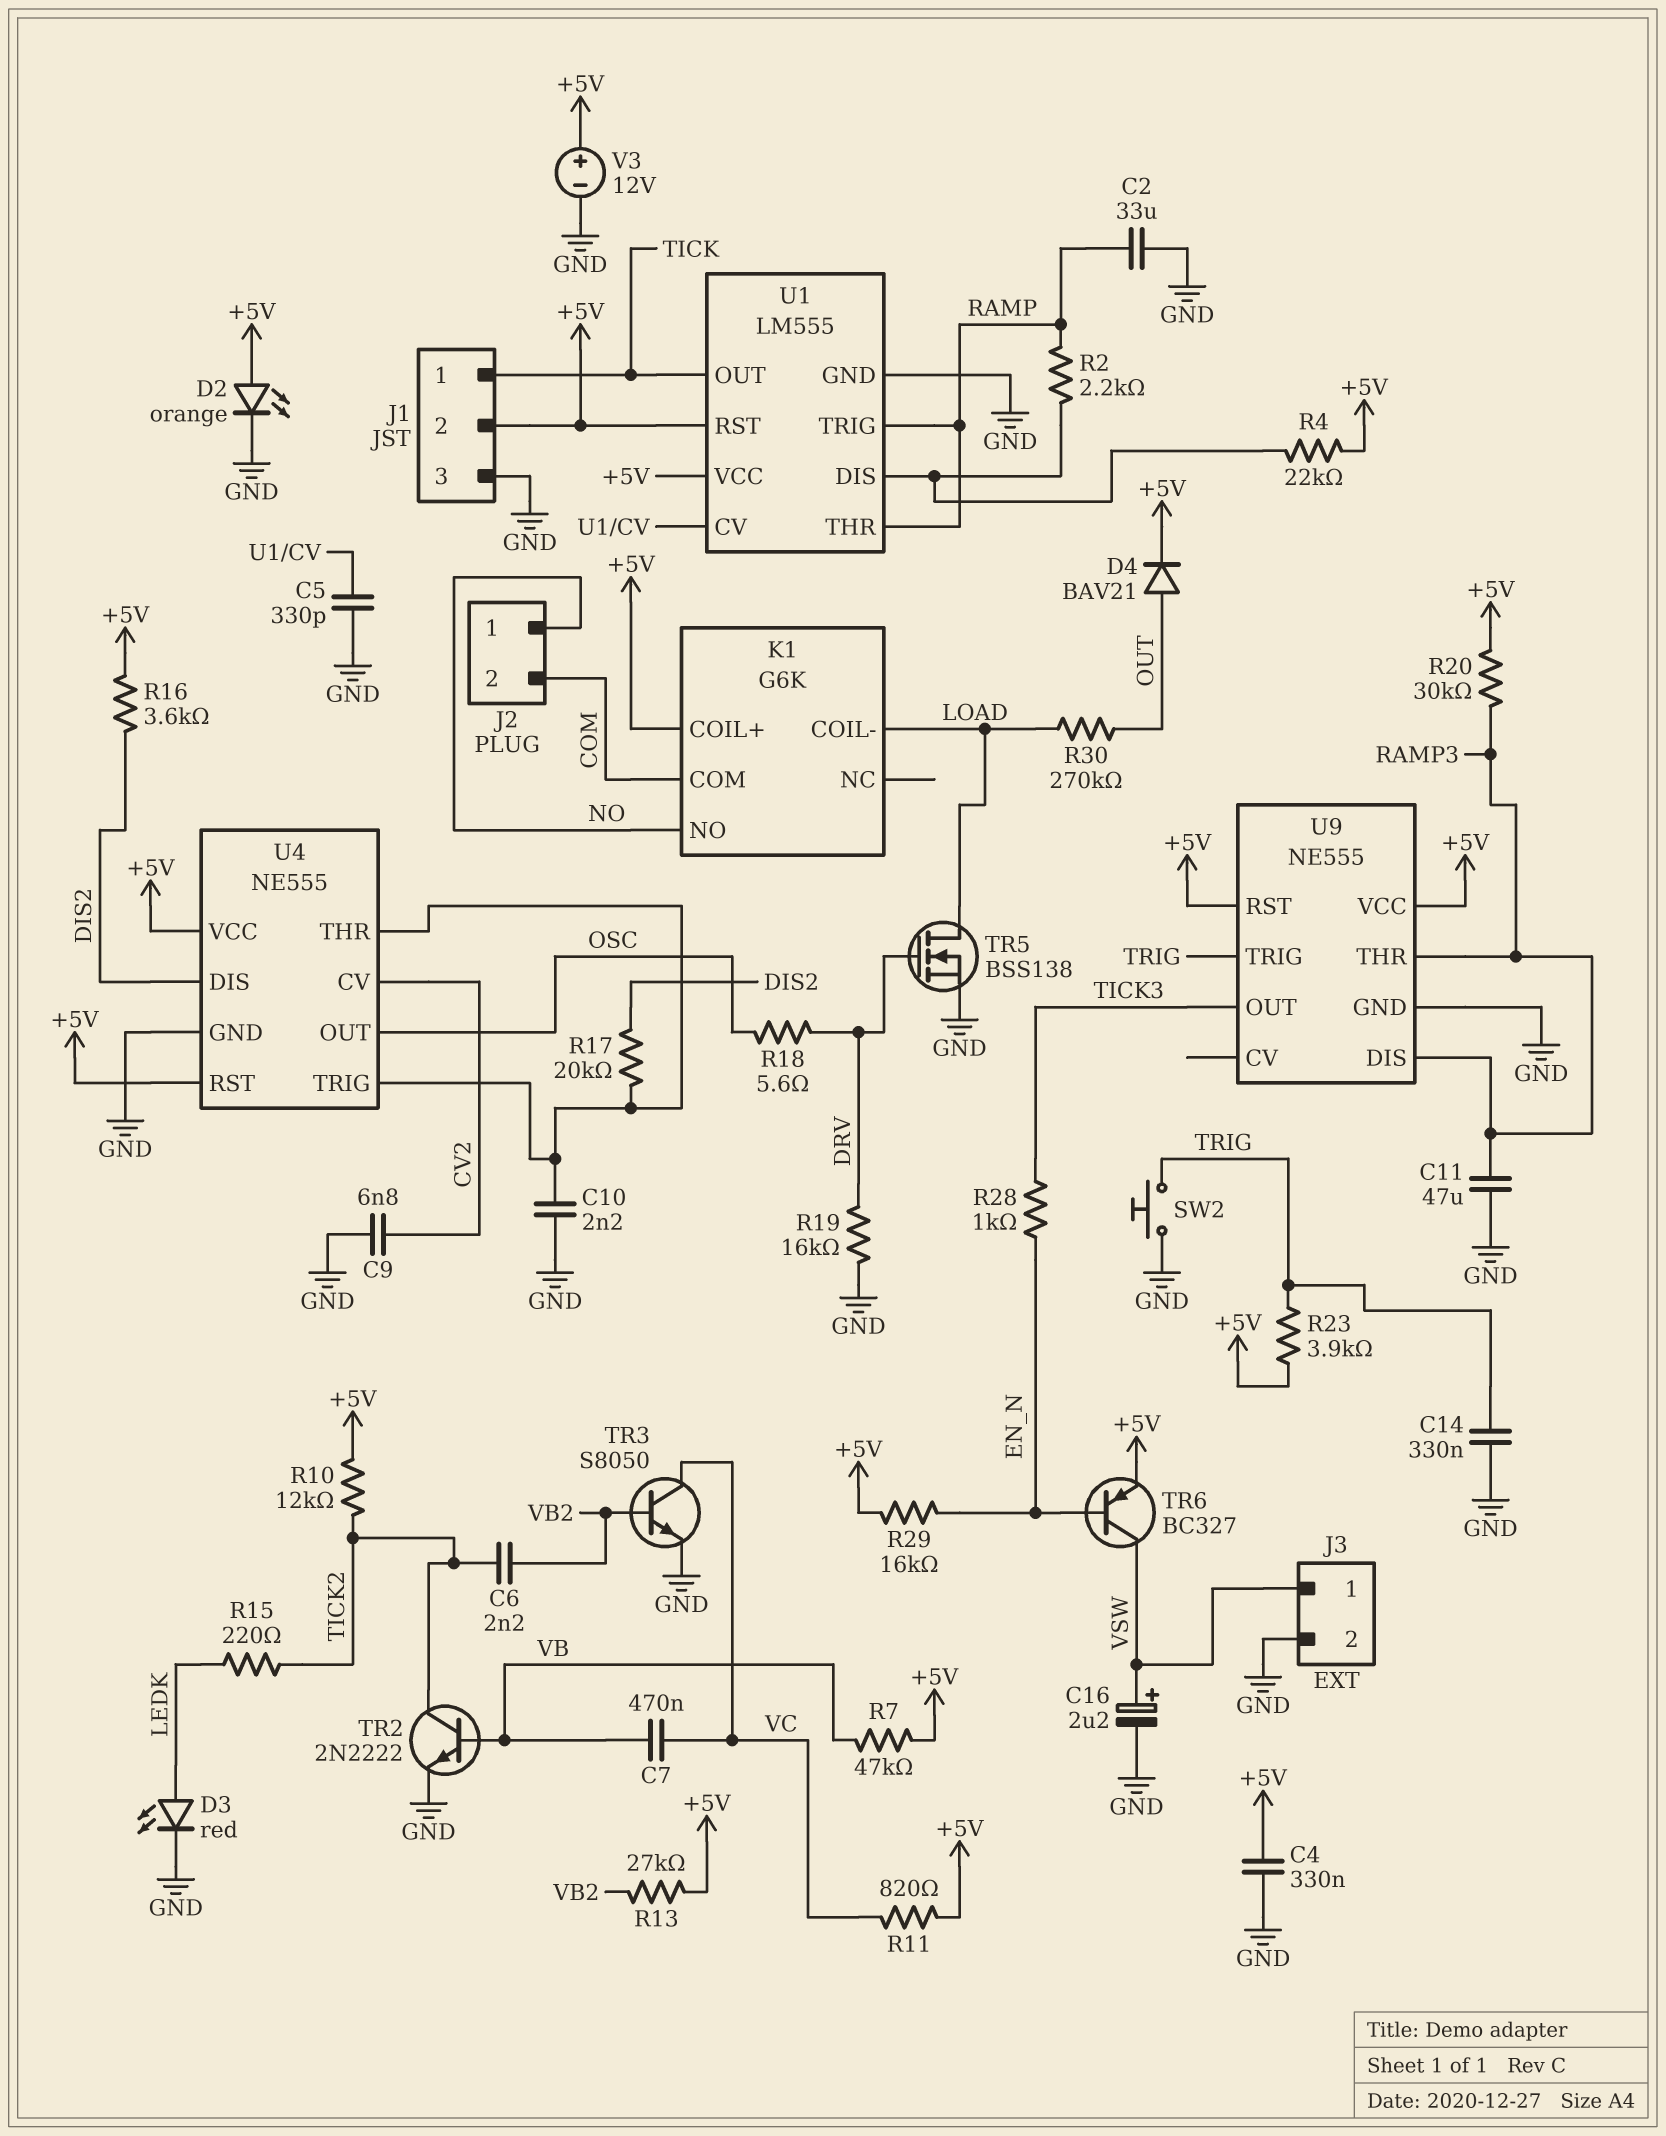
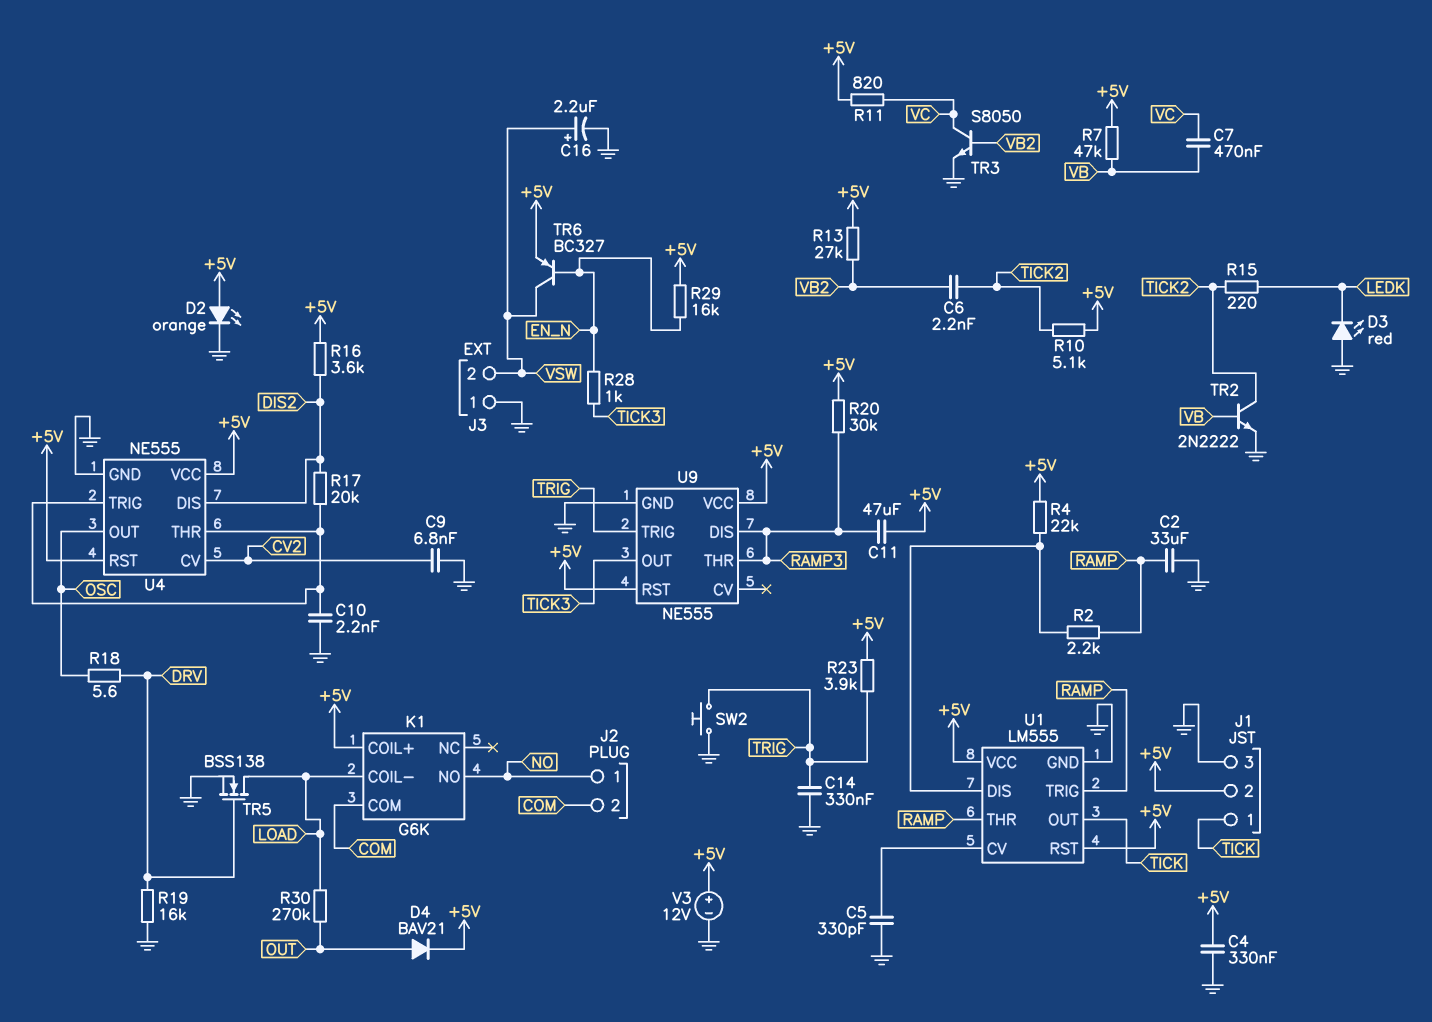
C11: 47uF (GND, RAMP3) -> 47uF (+5V, RAMP3)
D3: LED red (A LEDK, K GND) -> LED red (A GND, K LEDK)
J3 pin 1: VSW -> GND
J3 pin 2: GND -> VSW
R10: 12k (+5V, TICK2) -> 5.1k (+5V, TICK2)

